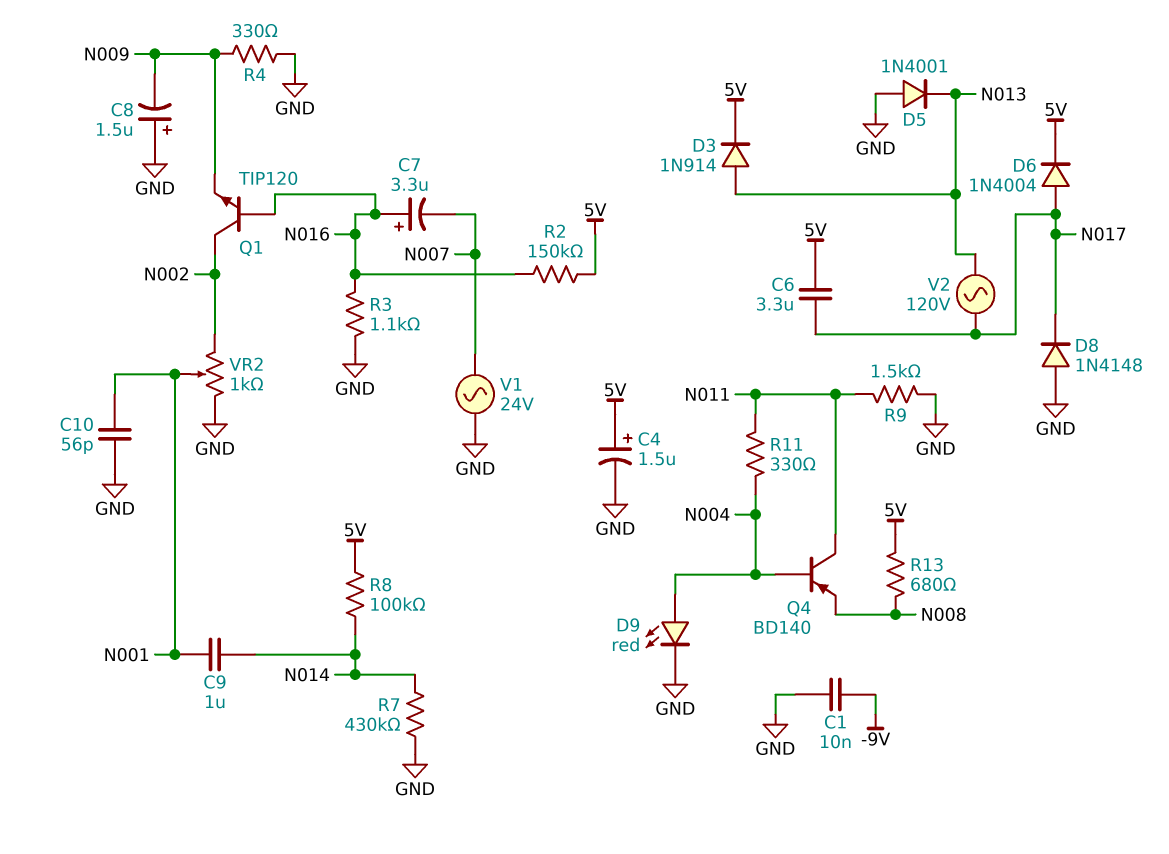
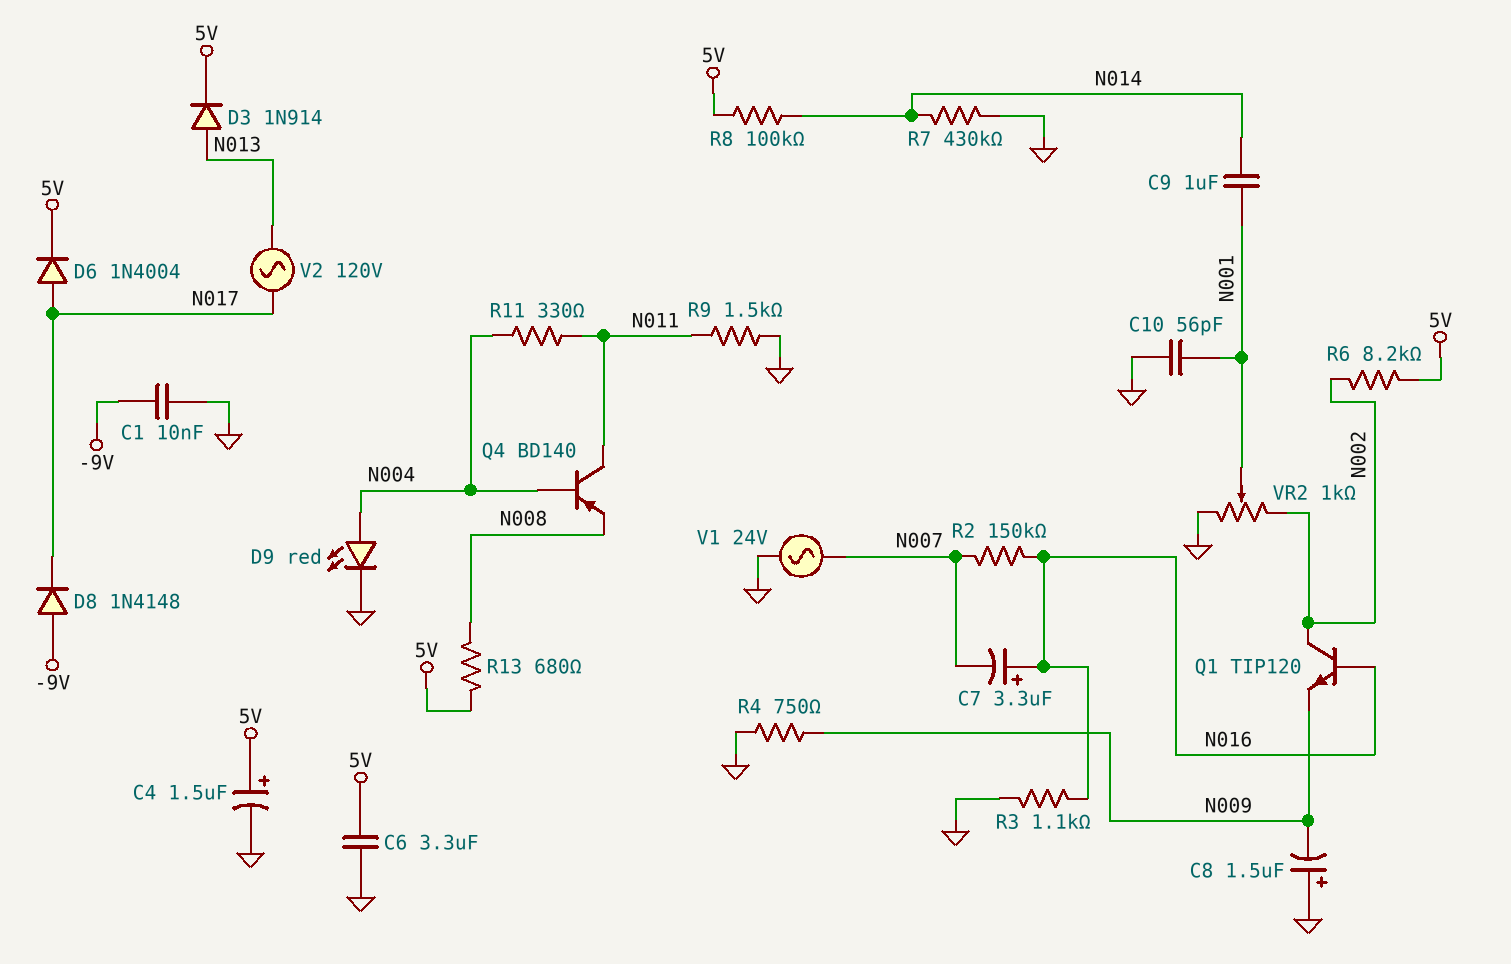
C6: 3.3uF (5V, N017) -> 3.3uF (5V, GND)
D5: diode 1N4001 (A GND, K N013) -> none
D8: diode 1N4148 (A GND, K N017) -> diode 1N4148 (A -9V, K N017)
R2: 150k (5V, N016) -> 150k (N007, N016)
R4: 330 (GND, N009) -> 750 (GND, N009)
R6: none -> 8.2k (5V, N002)

